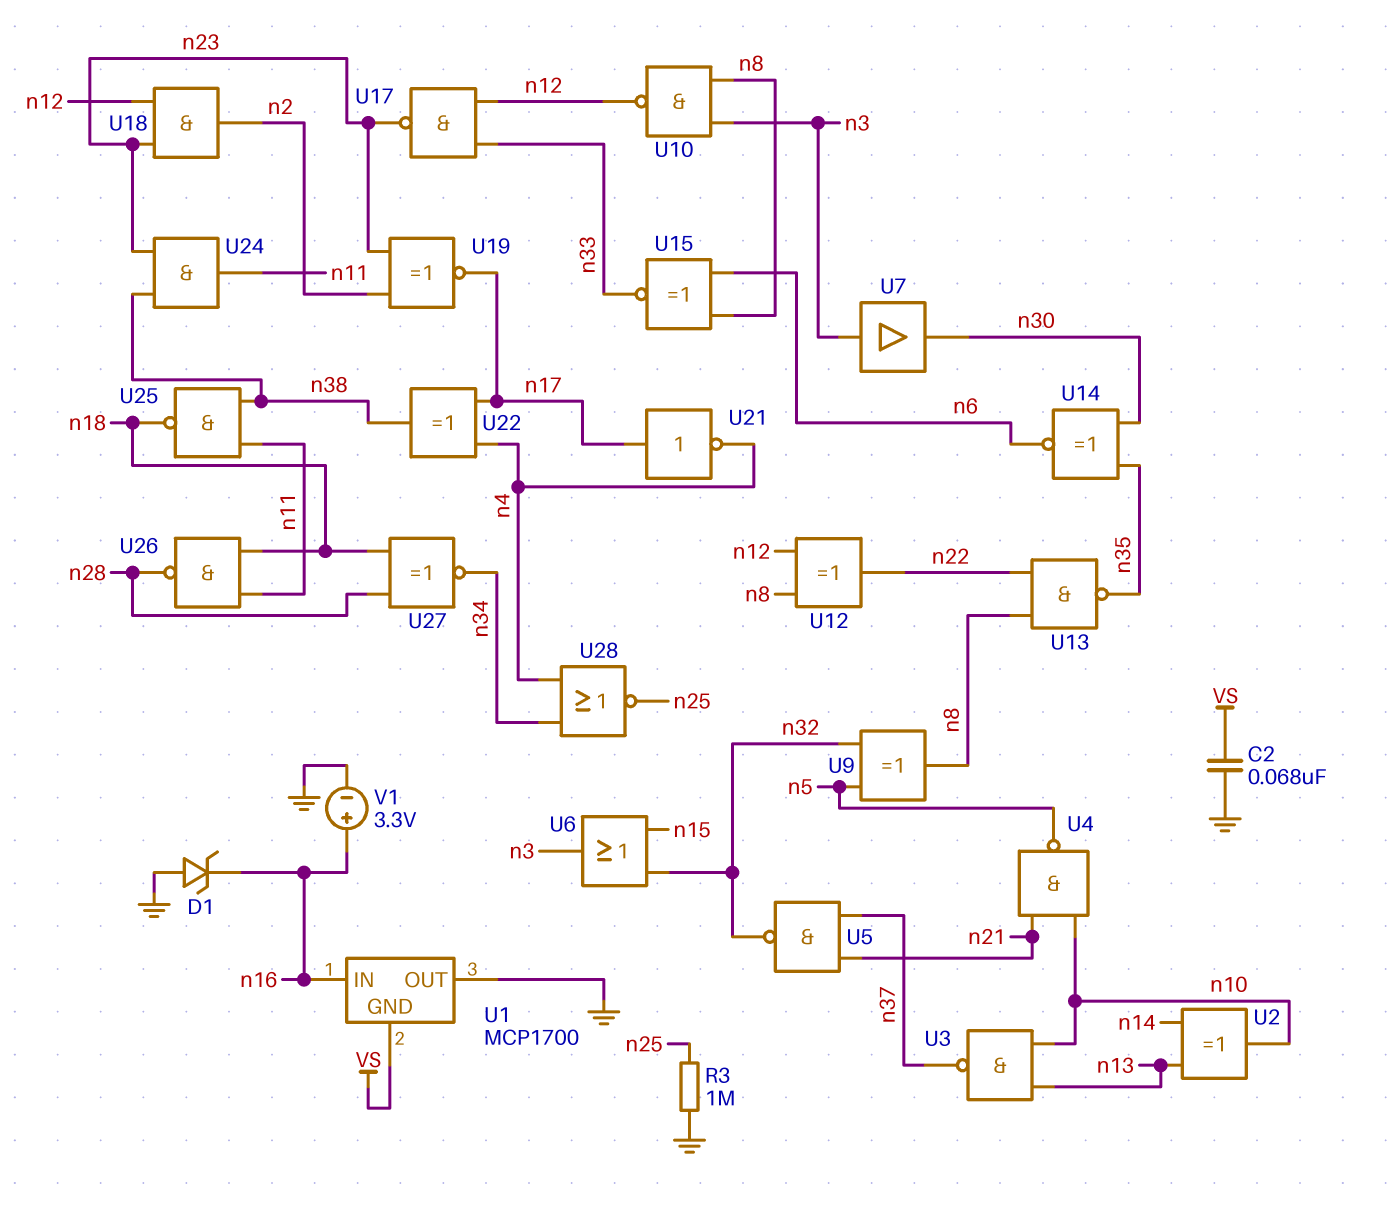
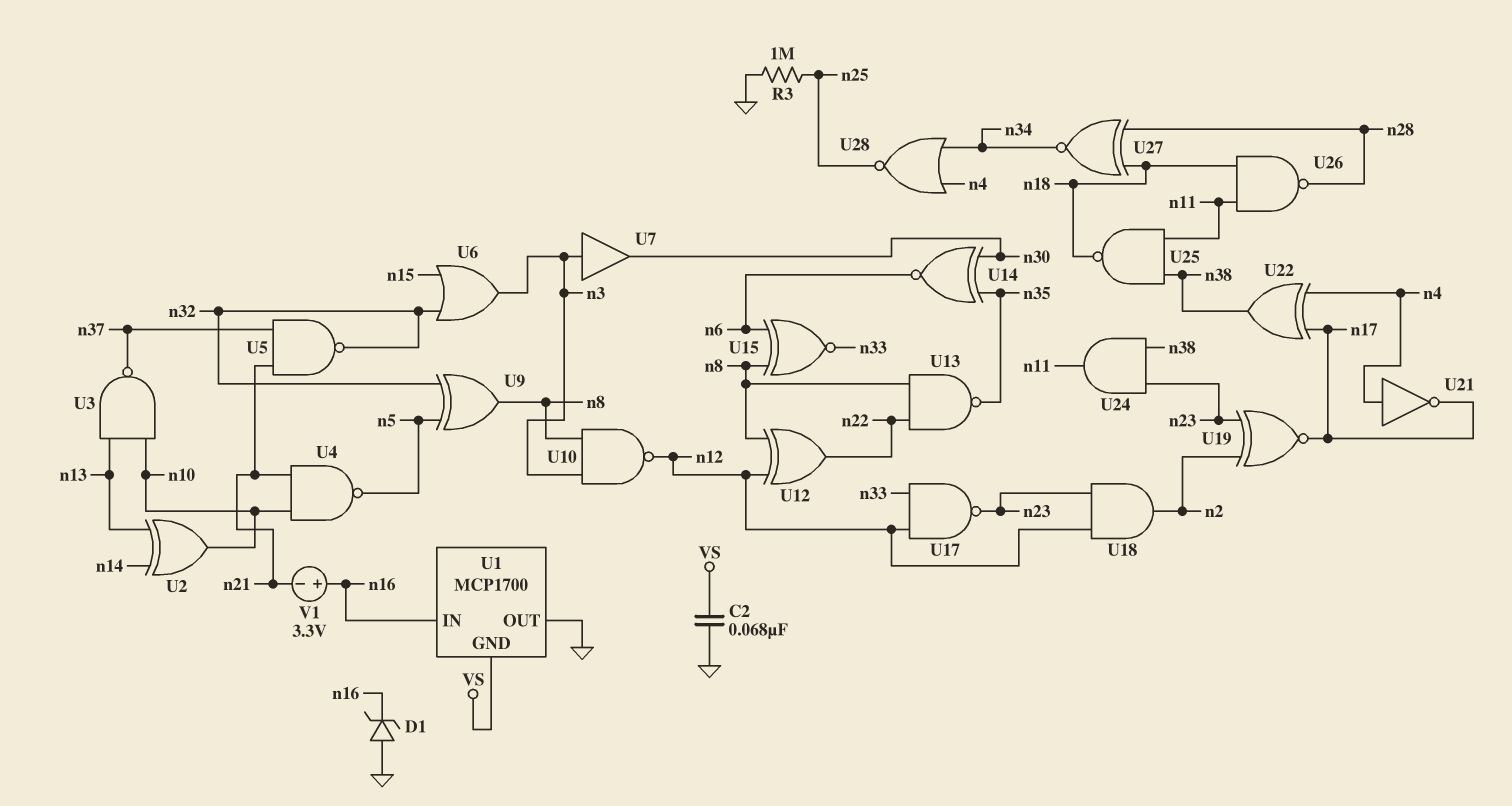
U21: NOT (in n17, out n4) -> NOT (in n4, out n17)
V1: 3.3V (plus n16, minus GND) -> 3.3V (plus n16, minus n21)

